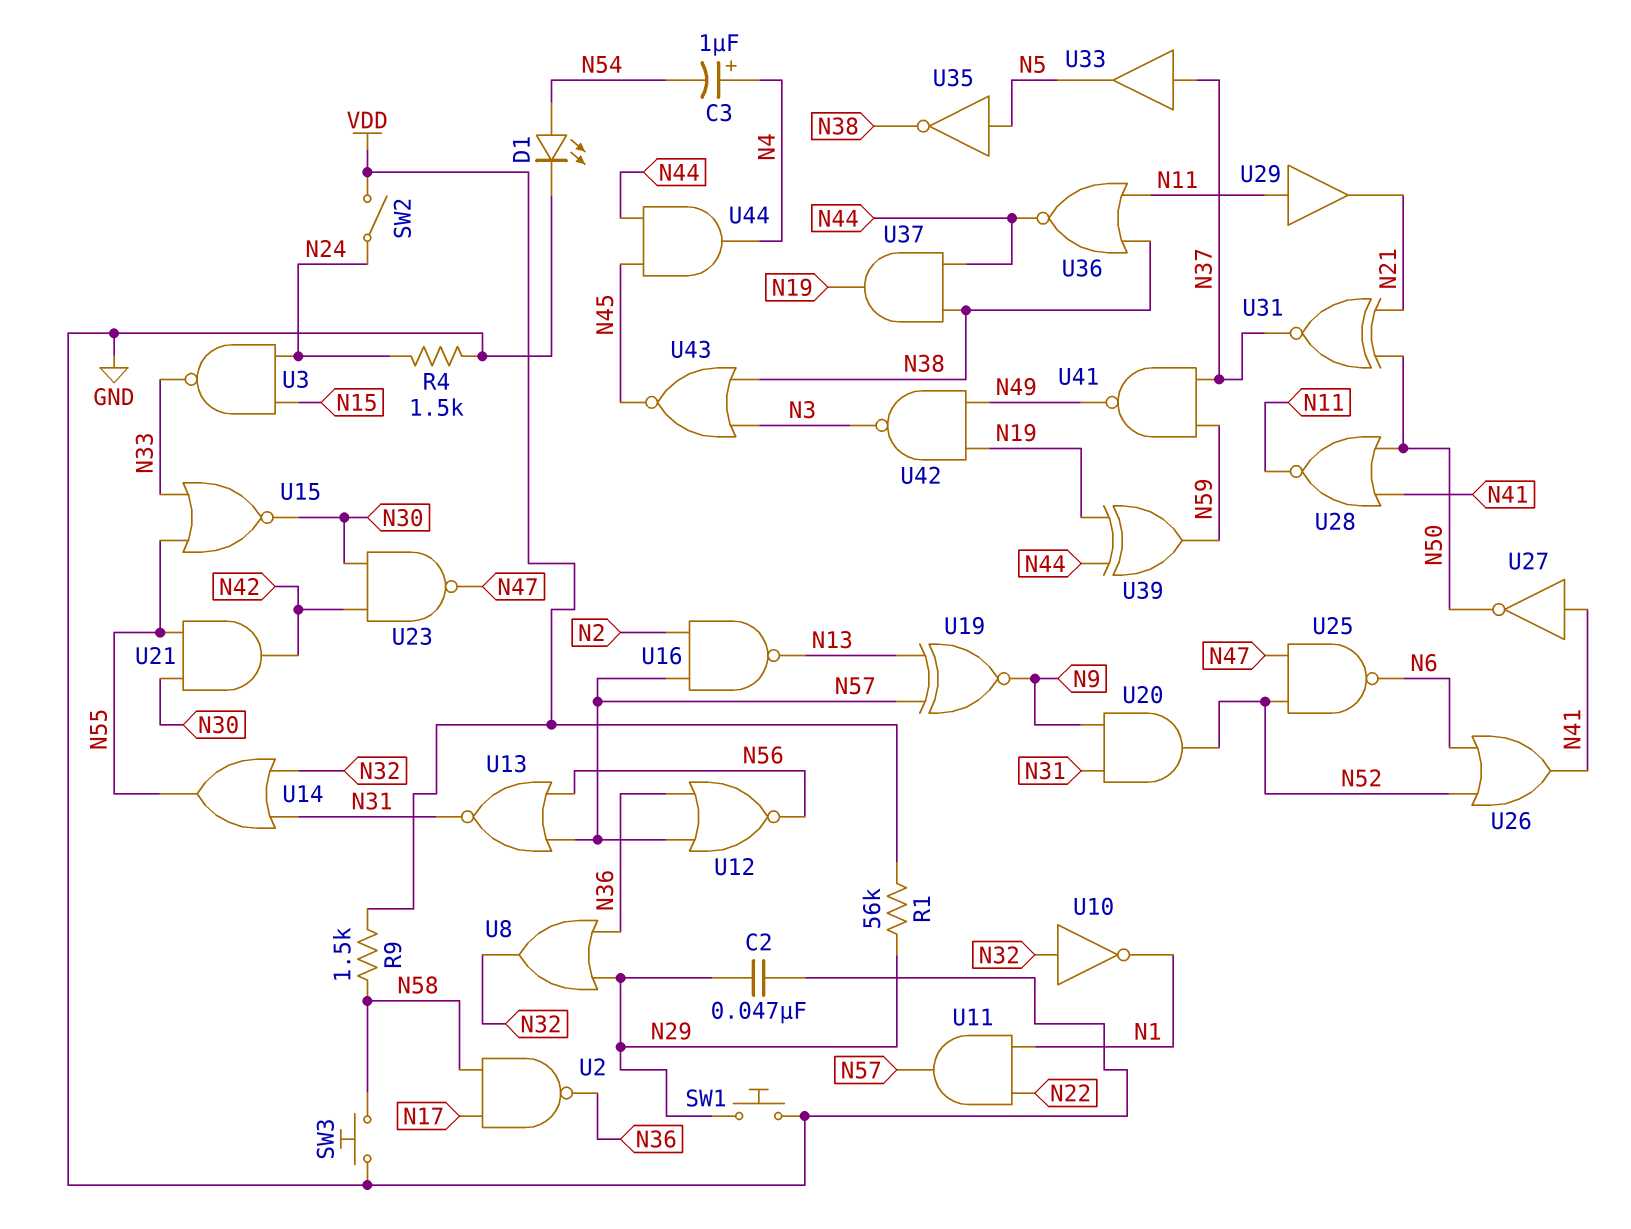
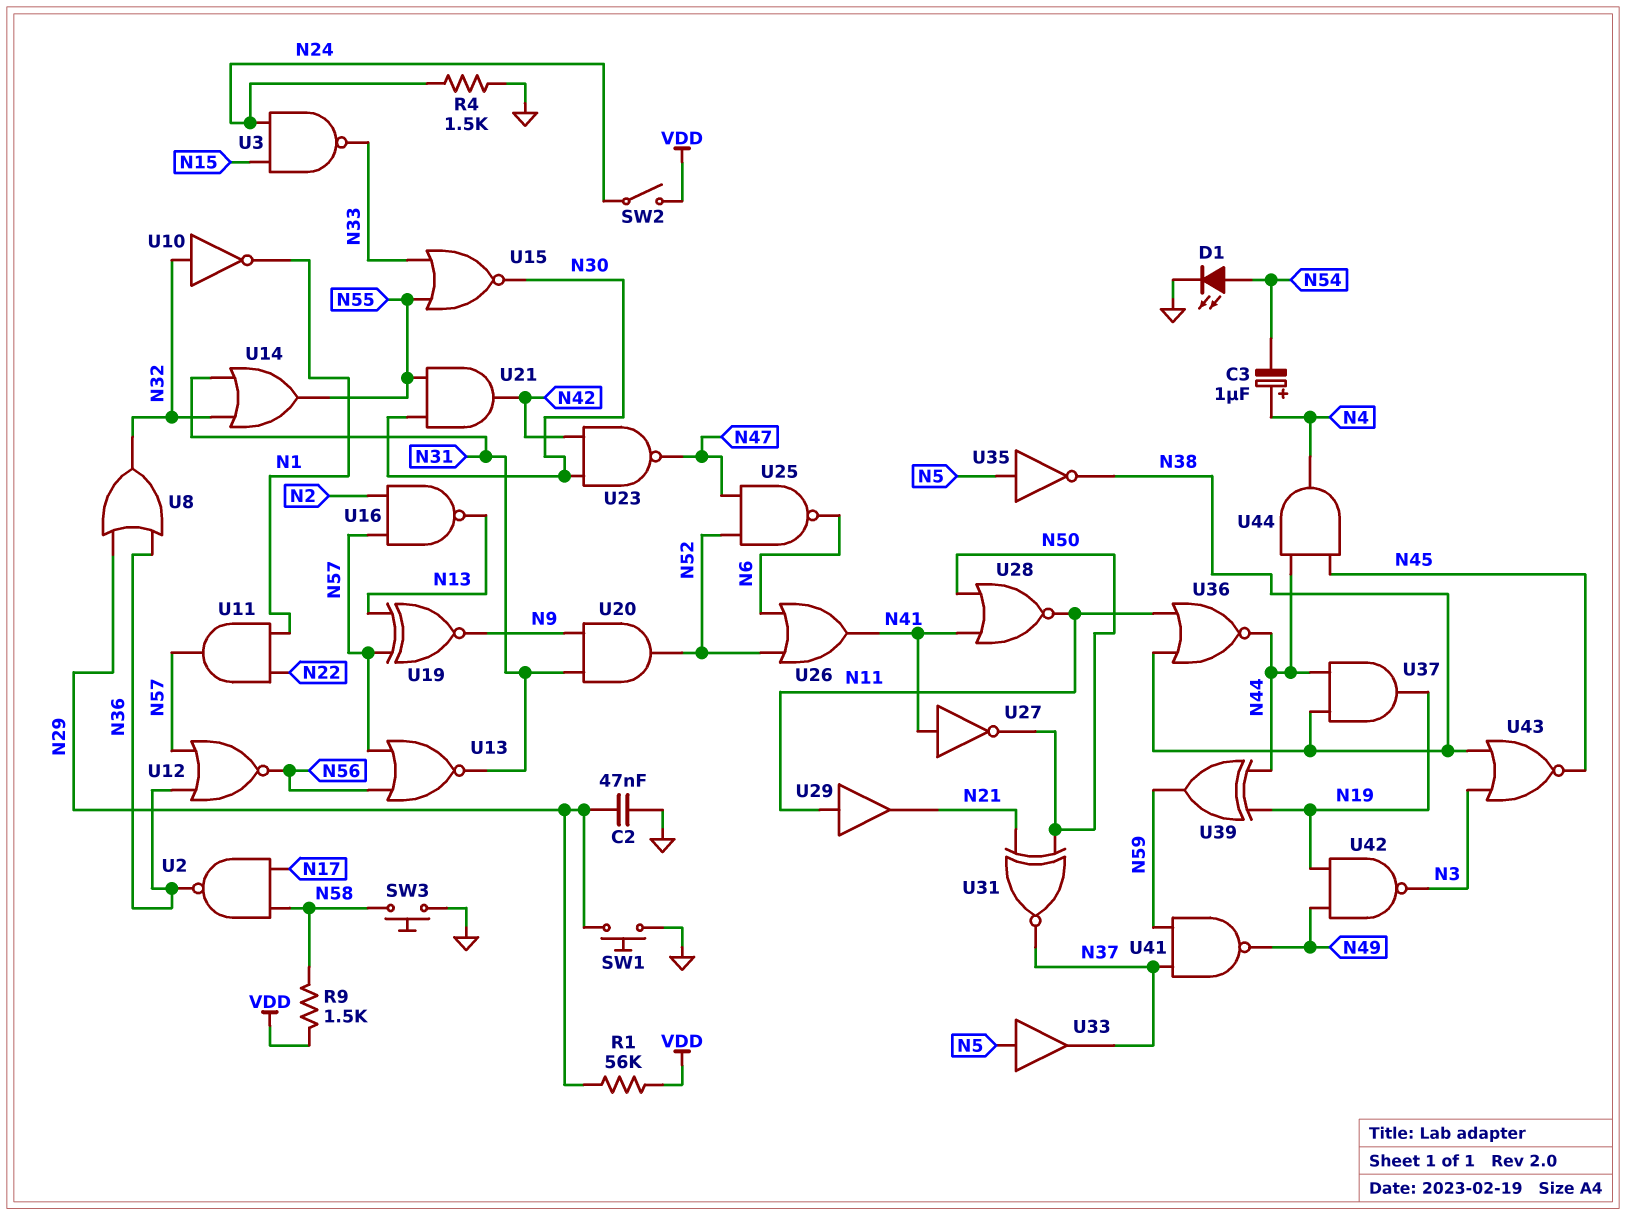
U33: buffer (in N37, out N5) -> buffer (in N5, out N37)

